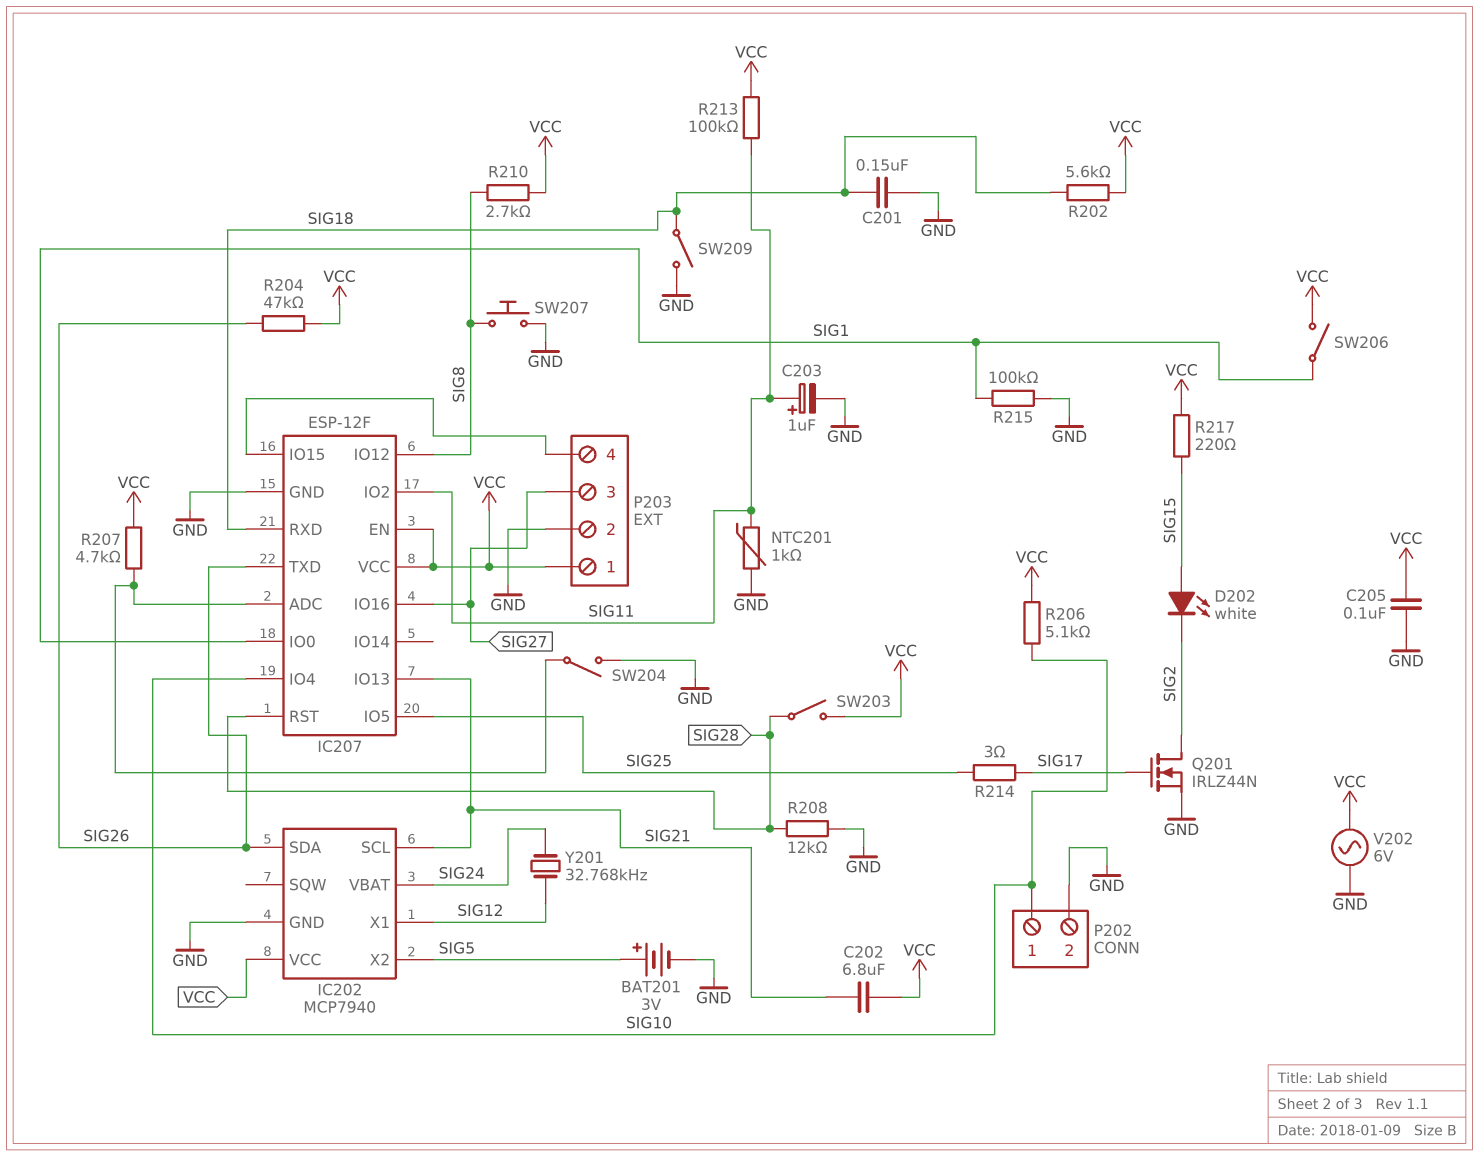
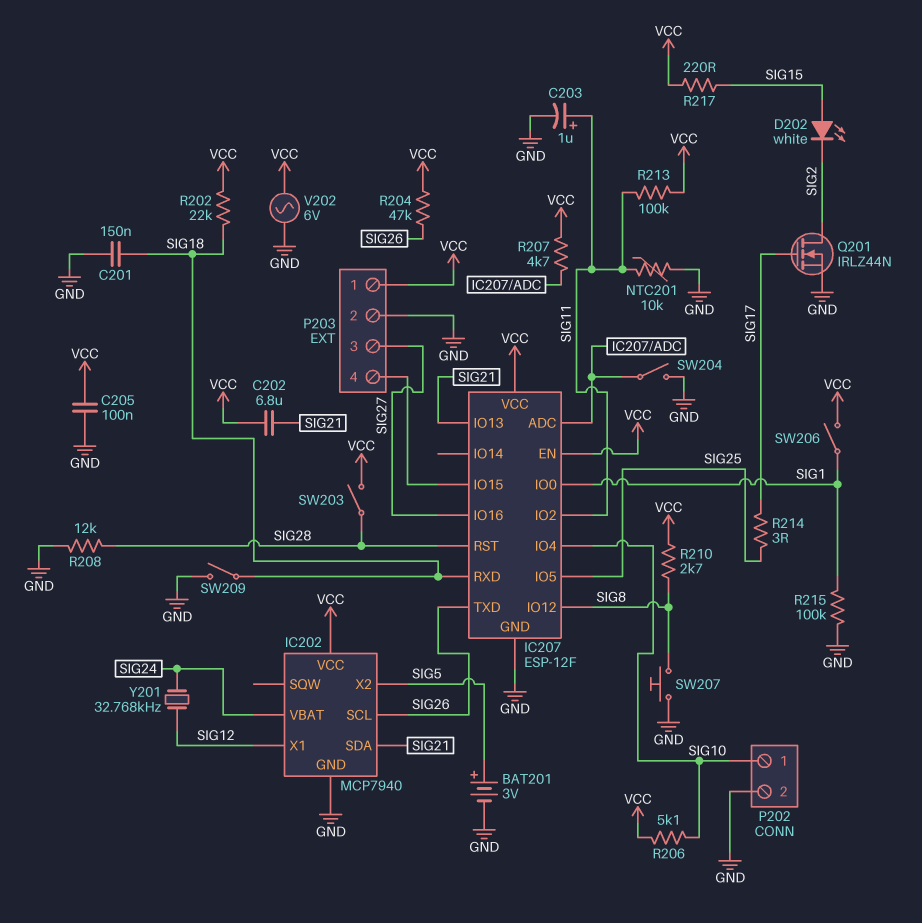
IC202 pin SCL: SIG21 -> SIG26
IC202 pin SDA: SIG26 -> SIG21
NTC201: 1k (GND, SIG11) -> 10k (GND, SIG11)
R202: 5.6k (SIG18, VCC) -> 22k (SIG18, VCC)

